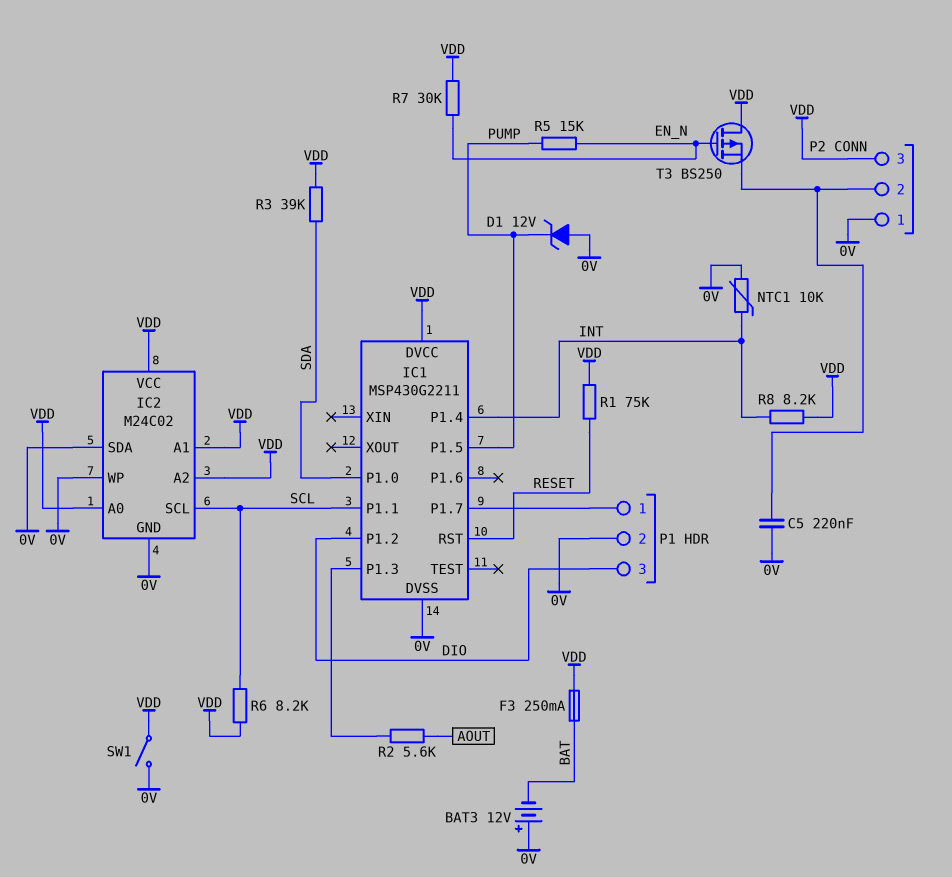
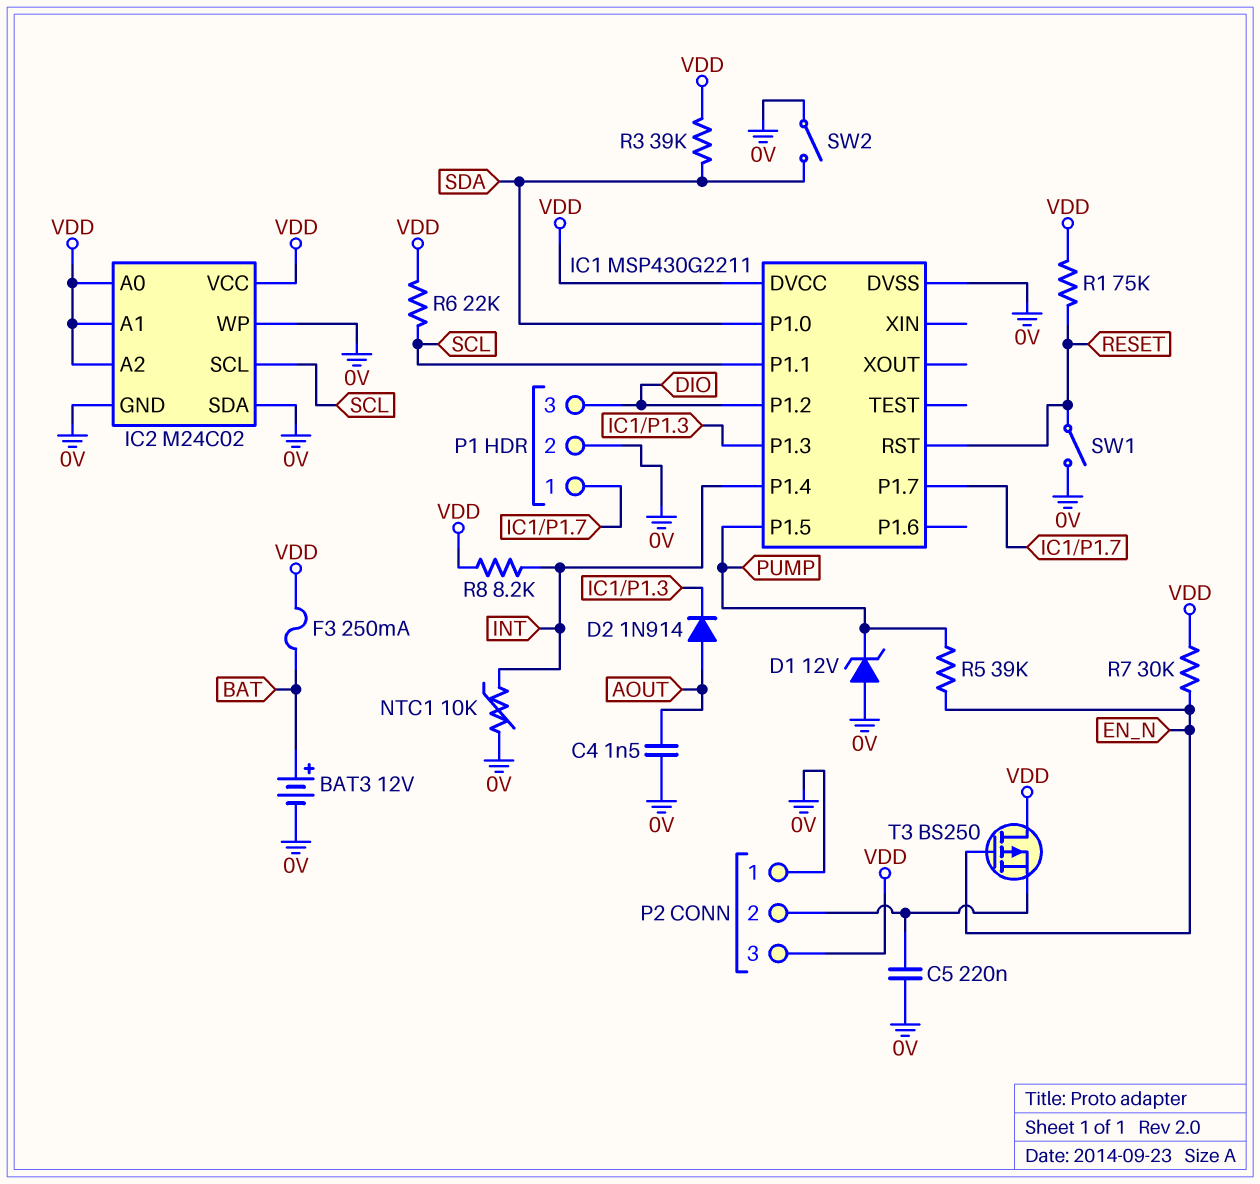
BAT3: 12V (plus 0V, minus BAT) -> 12V (plus BAT, minus 0V)
C4: none -> 1.5nF (0V, AOUT)
D2: none -> diode 1N914 (A AOUT, K IC1/P1.3)
R2: 5.6k (AOUT, IC1/P1.3) -> none
R5: 15k (EN_N, PUMP) -> 39k (EN_N, PUMP)
R6: 8.2k (SCL, VDD) -> 22k (SCL, VDD)
SW1: switch (0V, VDD) -> switch (0V, RESET)
SW2: none -> switch (0V, SDA)

